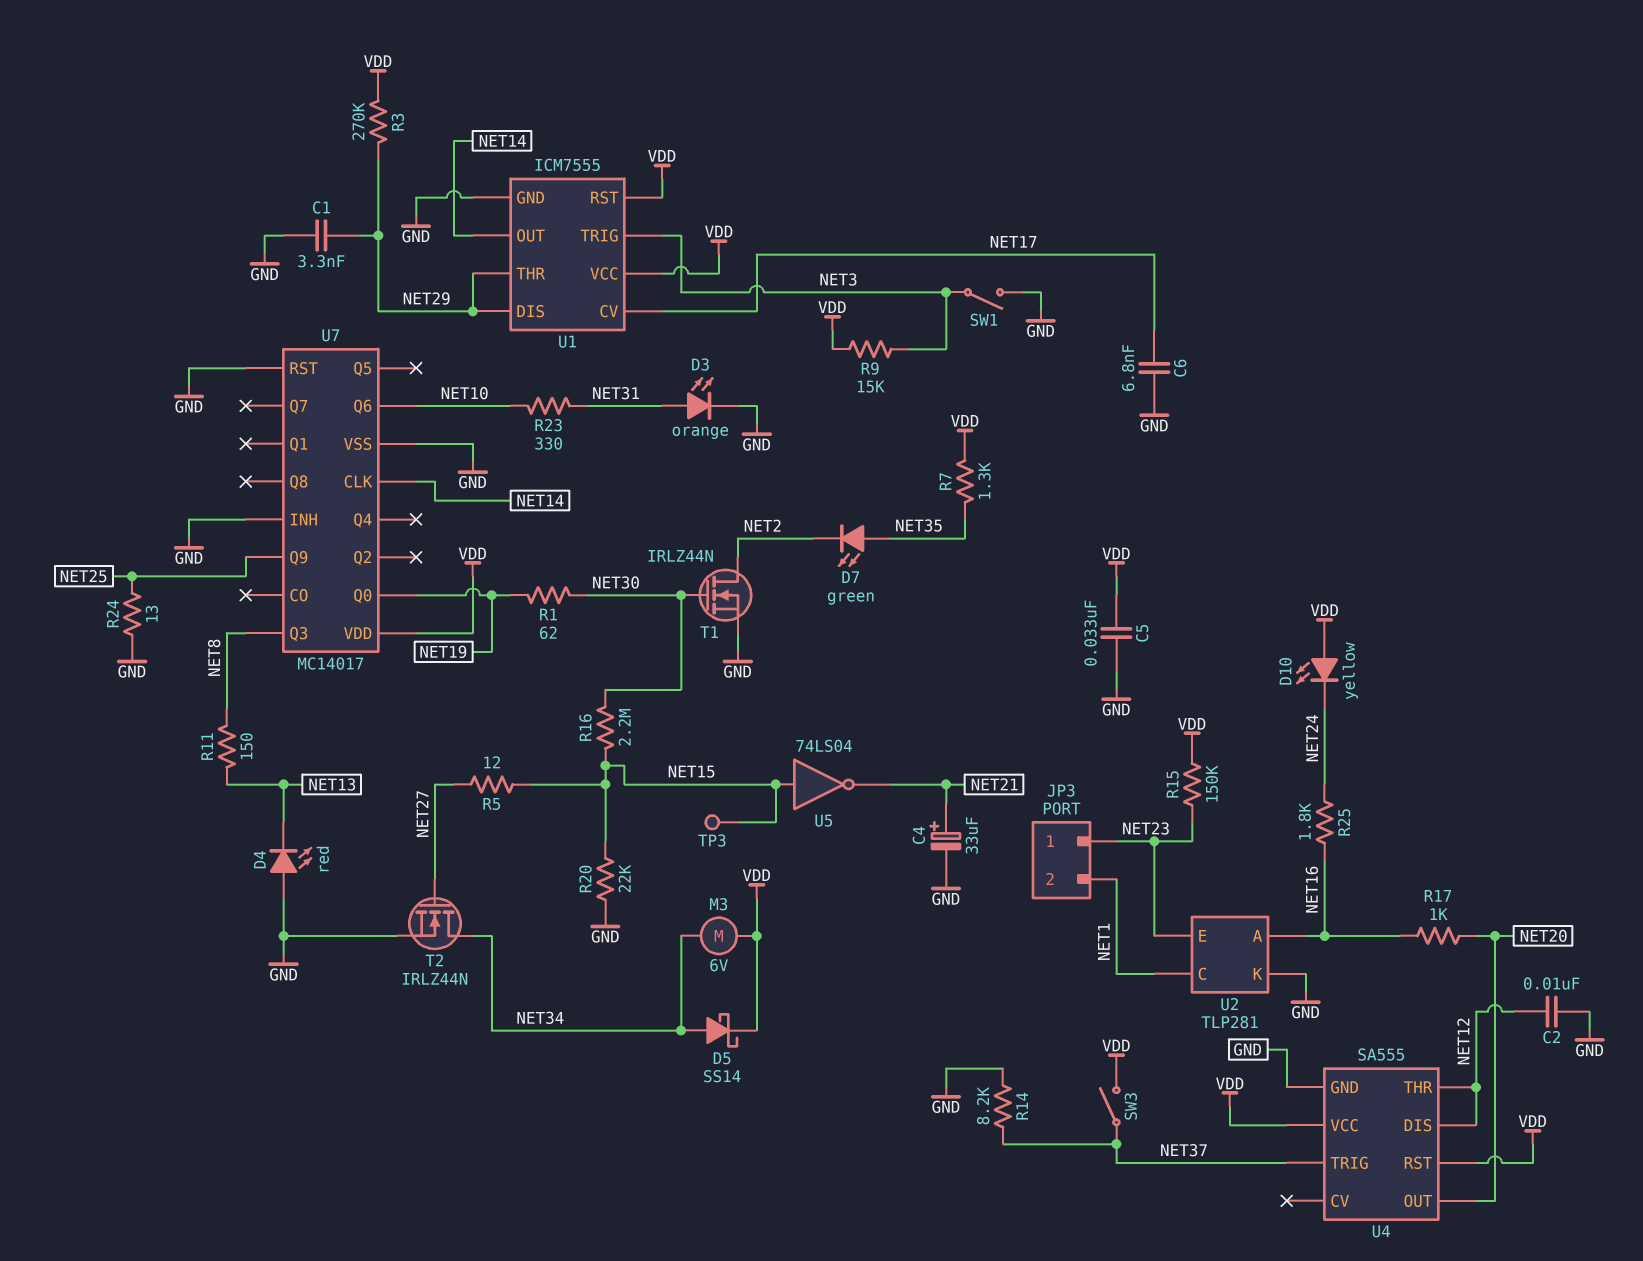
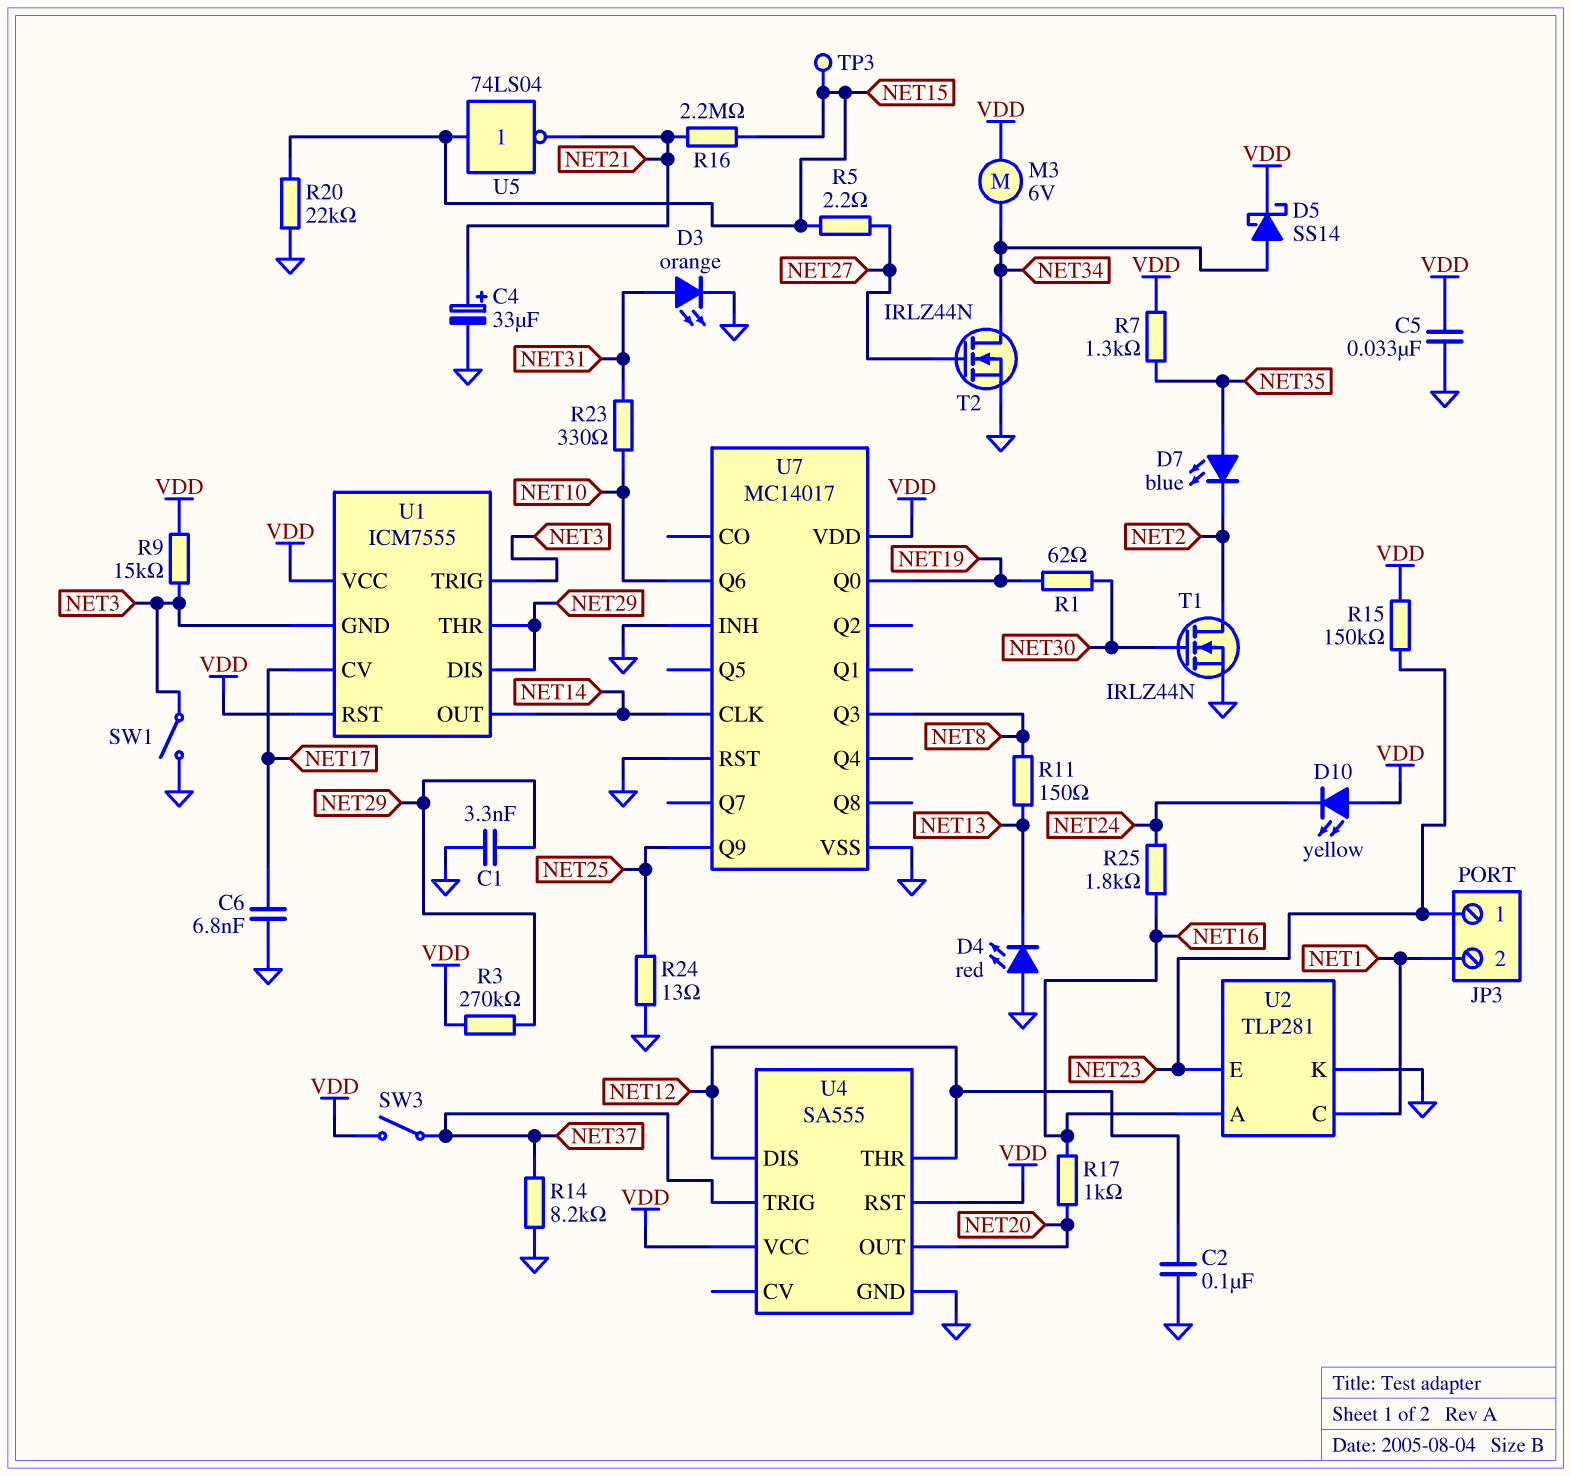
C2: 10nF (GND, NET12) -> 100nF (GND, NET12)
D7: LED green (A NET35, K NET2) -> LED blue (A NET35, K NET2)
R5: 12 (NET15, NET27) -> 2.2 (NET15, NET27)
R16: 2.2M (NET15, NET30) -> 2.2M (NET15, NET21)
U1 pin GND: GND -> NET3

